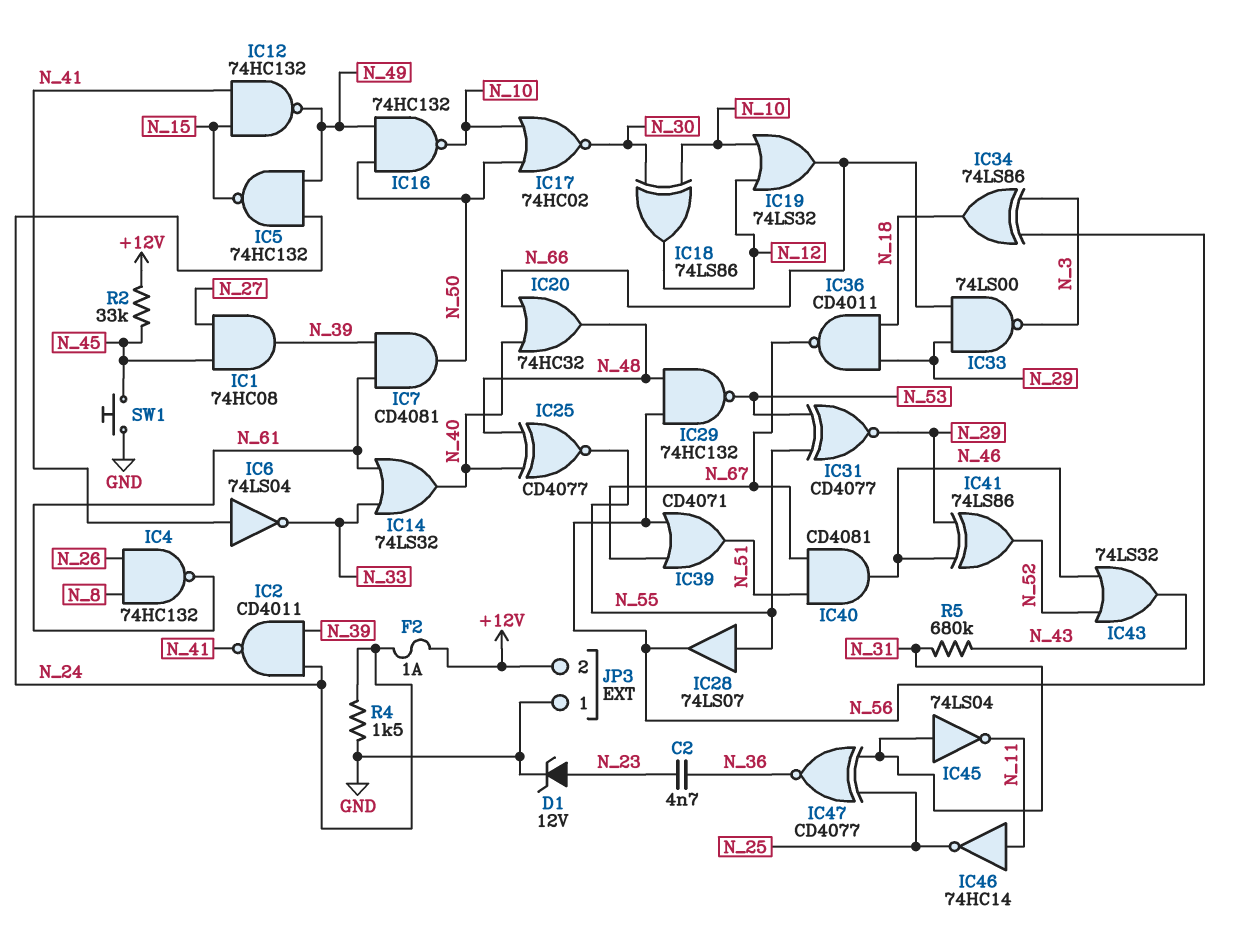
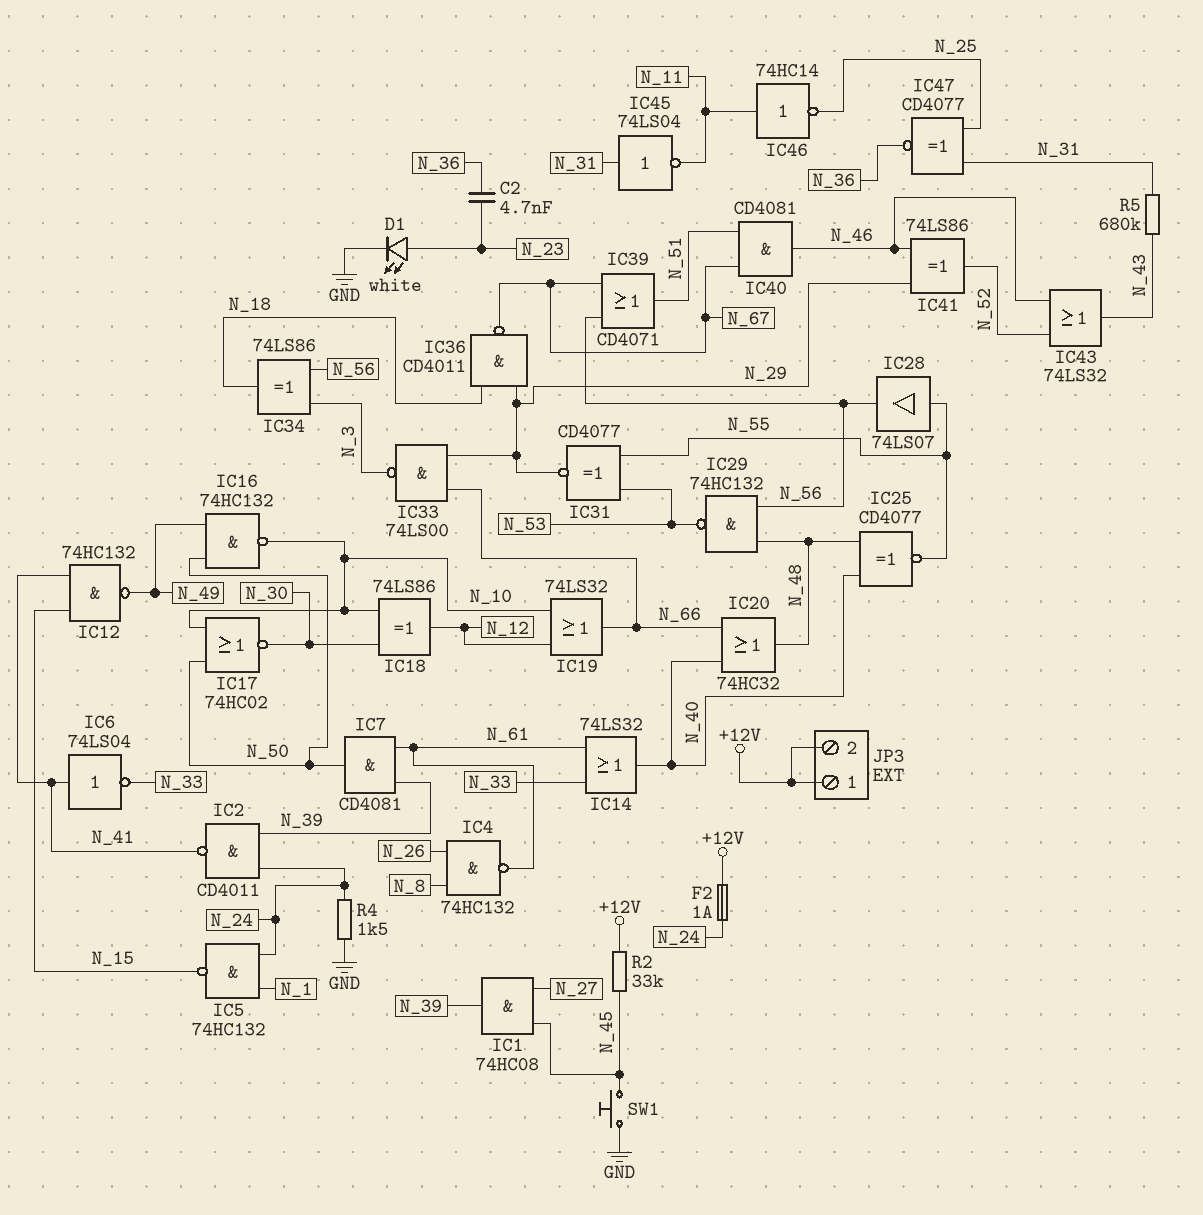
D1: zener 12V (A N_23, K GND) -> LED white (A N_23, K GND)
IC5: NAND 74HC132 (in N_24, in N_49, out N_15) -> NAND 74HC132 (in N_1, in N_24, out N_15)
JP3 pin 1: GND -> +12V

